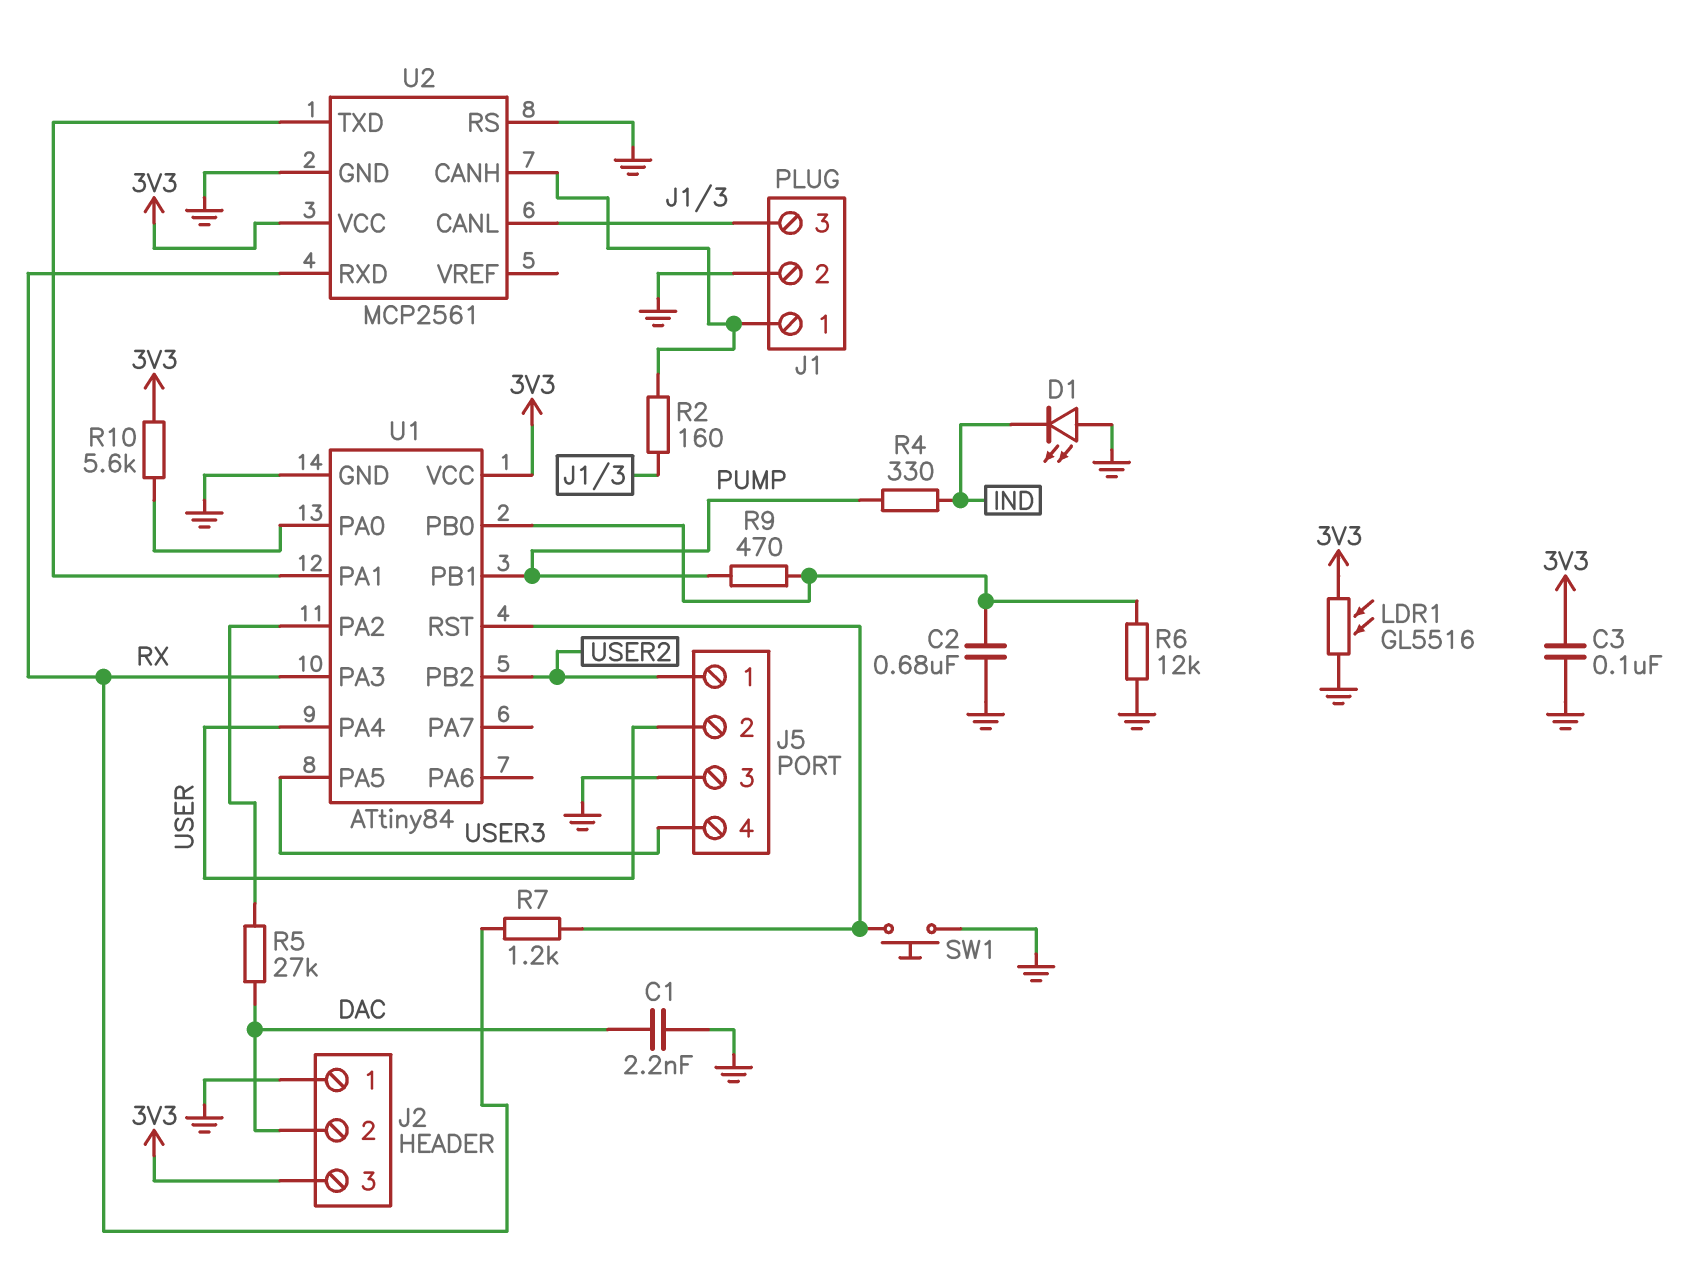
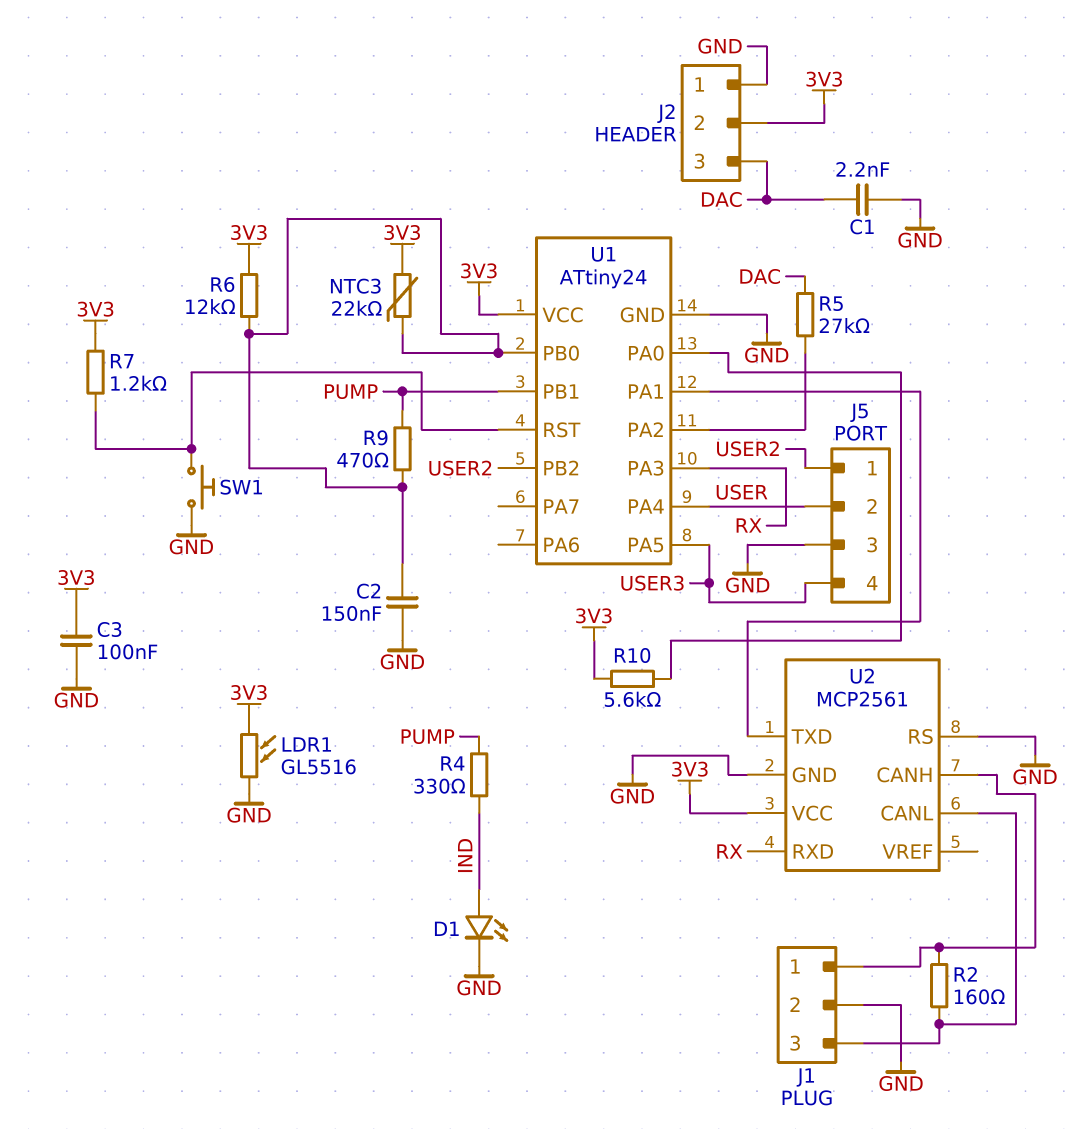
C2: 680nF (GND, U1/PB0) -> 150nF (GND, U1/PB0)
D1: LED (A GND, K IND) -> LED (A IND, K GND)
J2 pin 2: DAC -> 3V3
J2 pin 3: 3V3 -> DAC
NTC3: none -> 22k (3V3, U1/PB0)
R6: 12k (GND, U1/PB0) -> 12k (3V3, U1/PB0)
R7: 1.2k (RX, U1/RST) -> 1.2k (3V3, U1/RST)
U1: ATtiny84 -> ATtiny24

